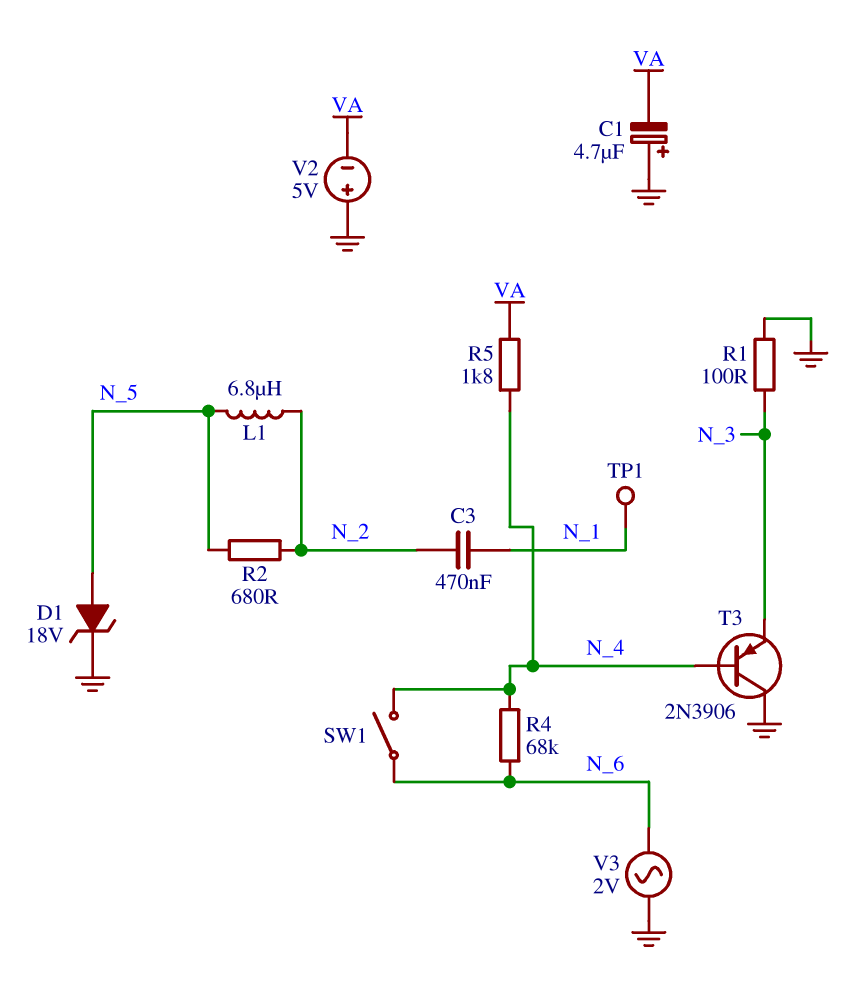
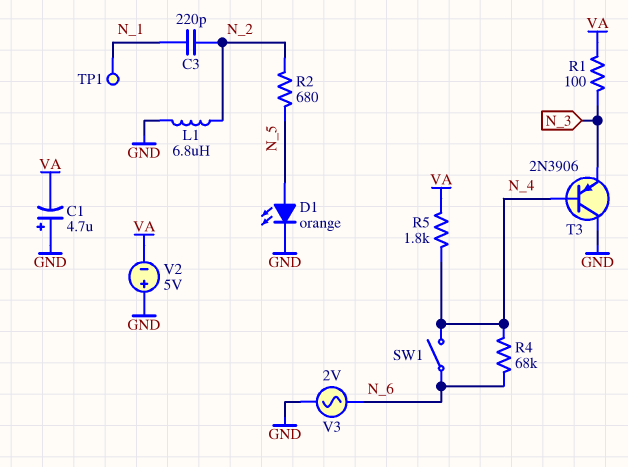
C3: 470nF (N_1, N_2) -> 220pF (N_1, N_2)
D1: zener 18V (A N_5, K GND) -> LED orange (A N_5, K GND)
L1: 6.8uH (N_2, N_5) -> 6.8uH (GND, N_2)
R1: 100 (GND, N_3) -> 100 (N_3, VA)

